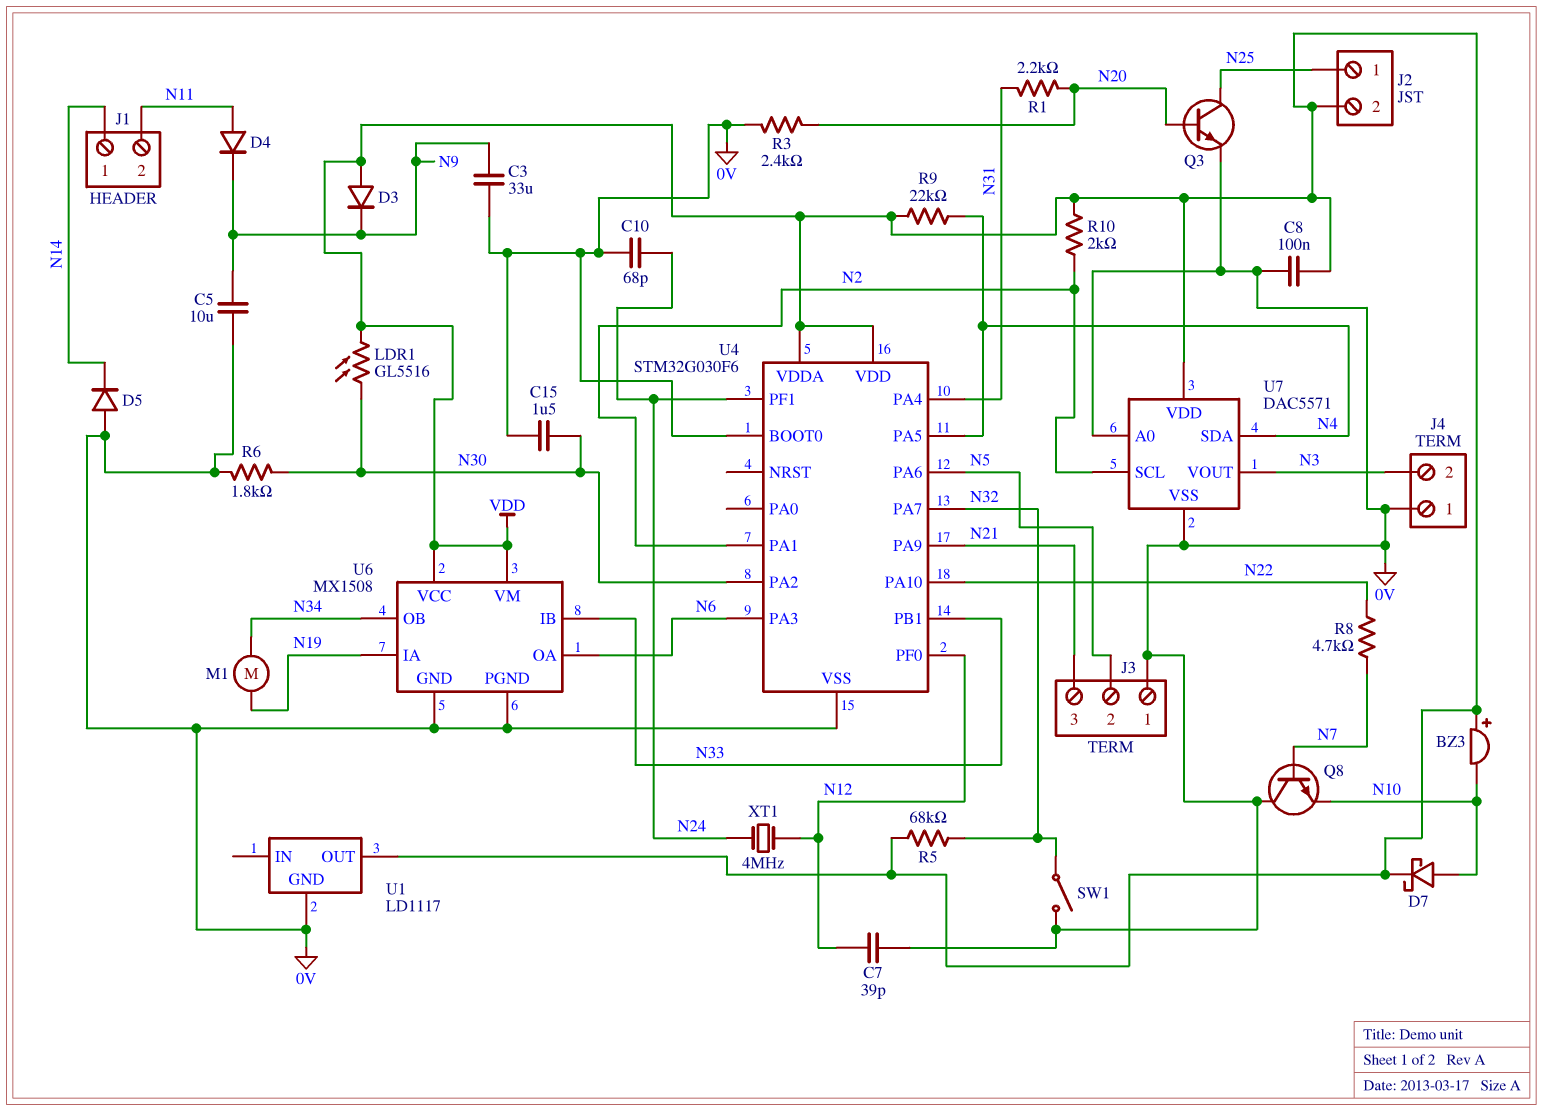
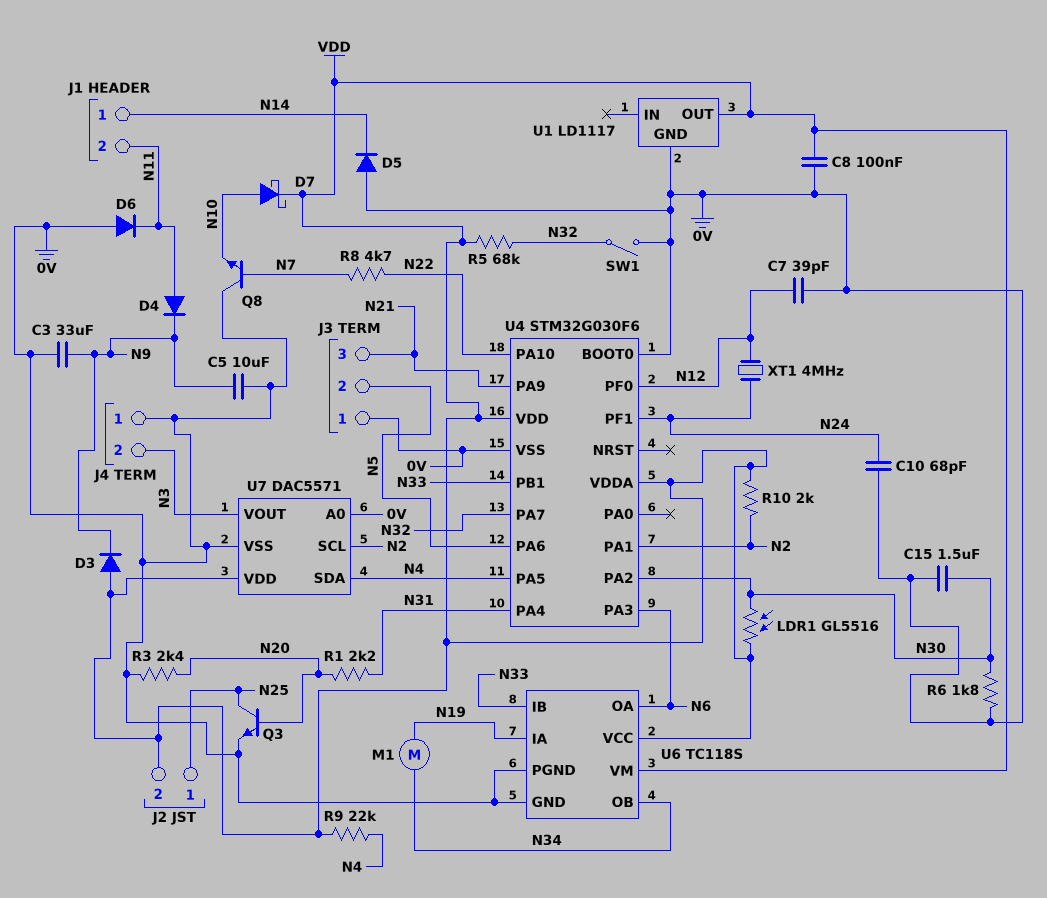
BZ3: buzzer (plus VDD, minus N10) -> none
D6: none -> diode (A 0V, K N11)
U6: MX1508 -> TC118S

